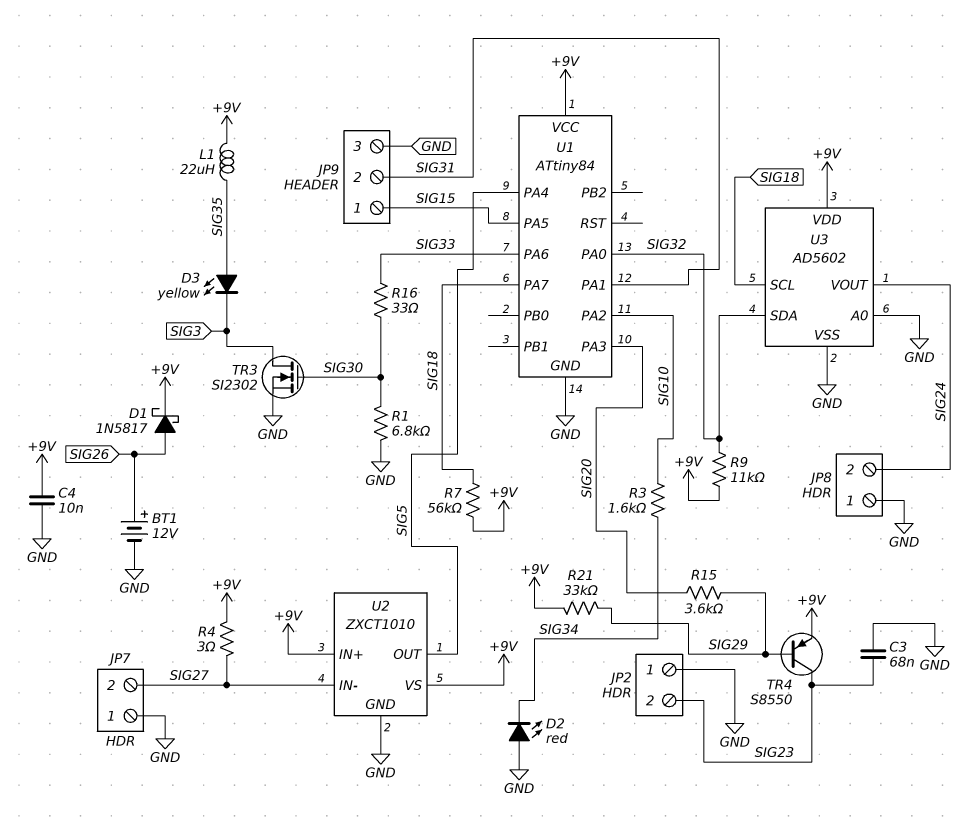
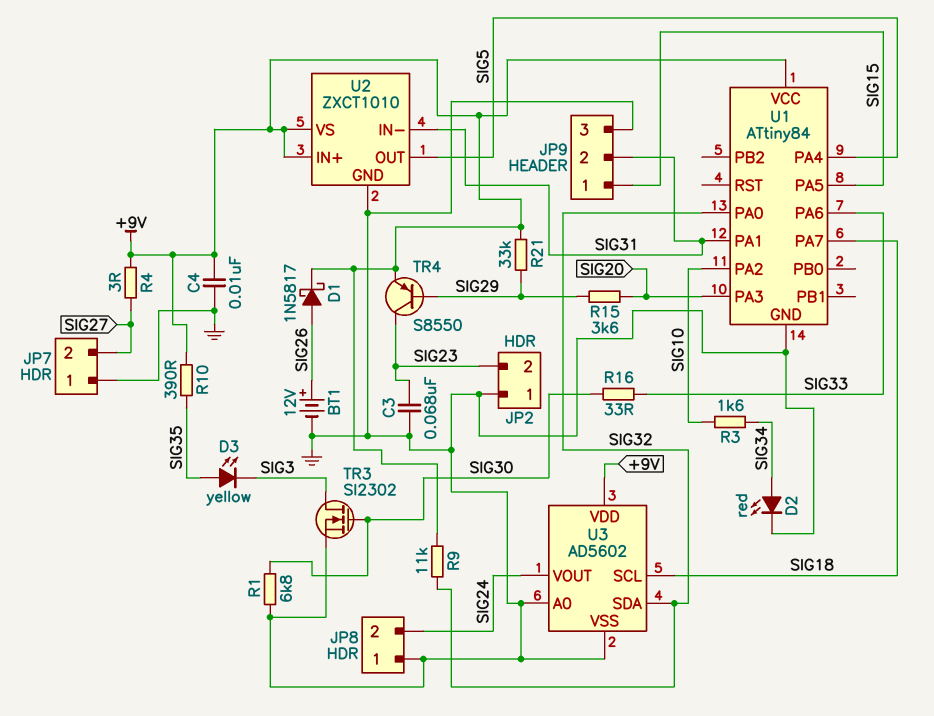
D2: LED red (A GND, K SIG34) -> LED red (A SIG34, K GND)
L1: 22uH (+9V, SIG35) -> none
R7: 56k (+9V, SIG18) -> none
R10: none -> 390 (+9V, SIG35)
U2 pin IN-: SIG27 -> SIG31

